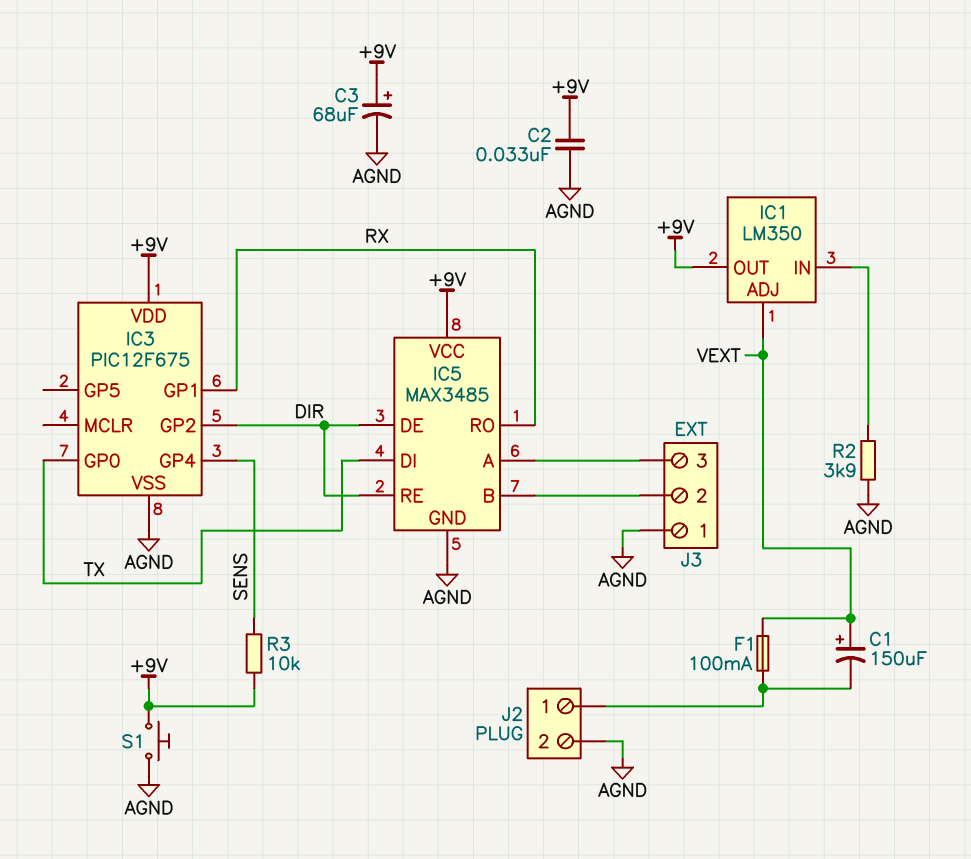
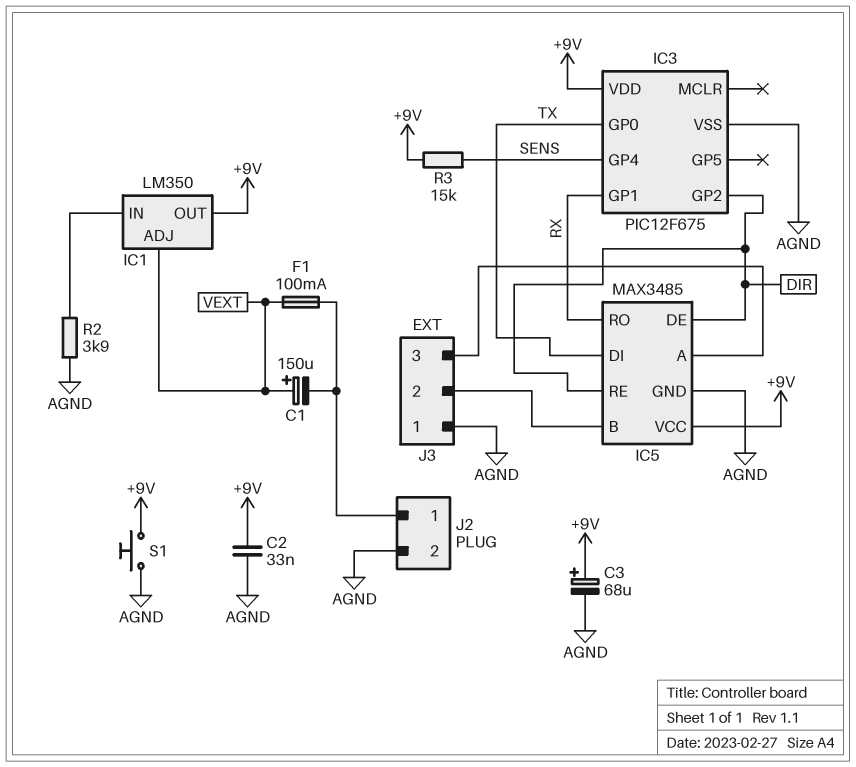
R3: 10k (+9V, SENS) -> 15k (+9V, SENS)

